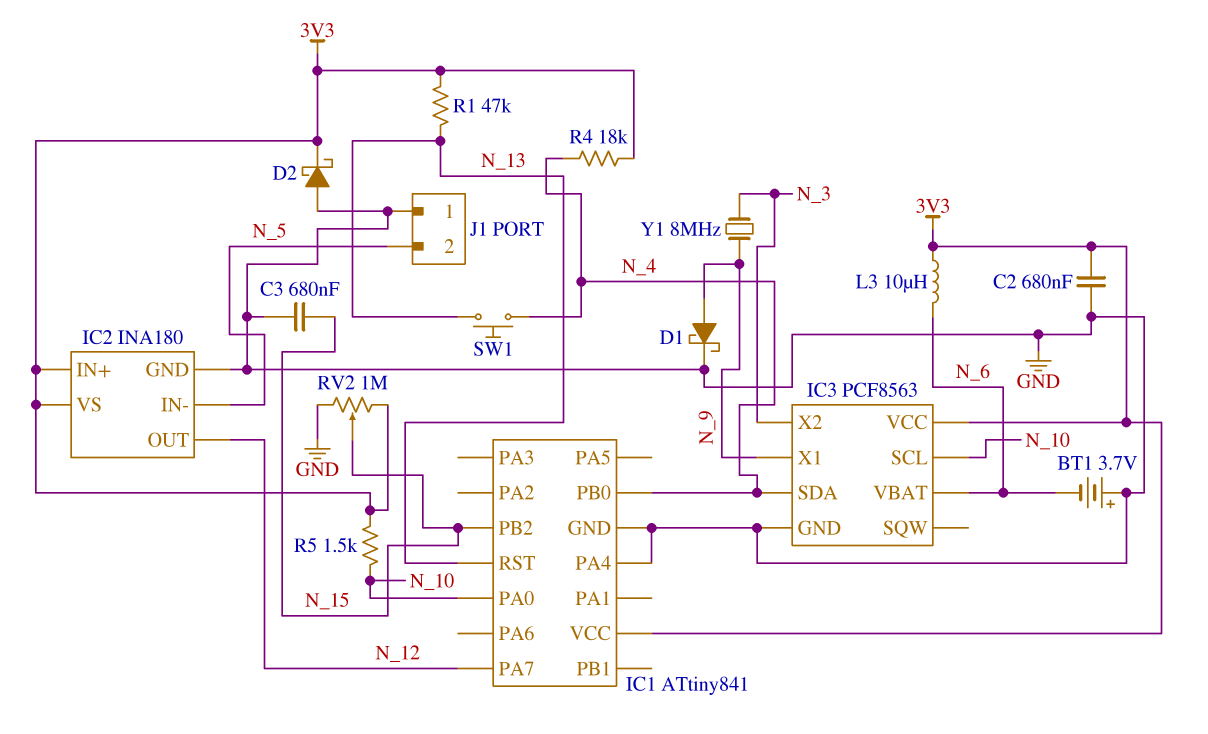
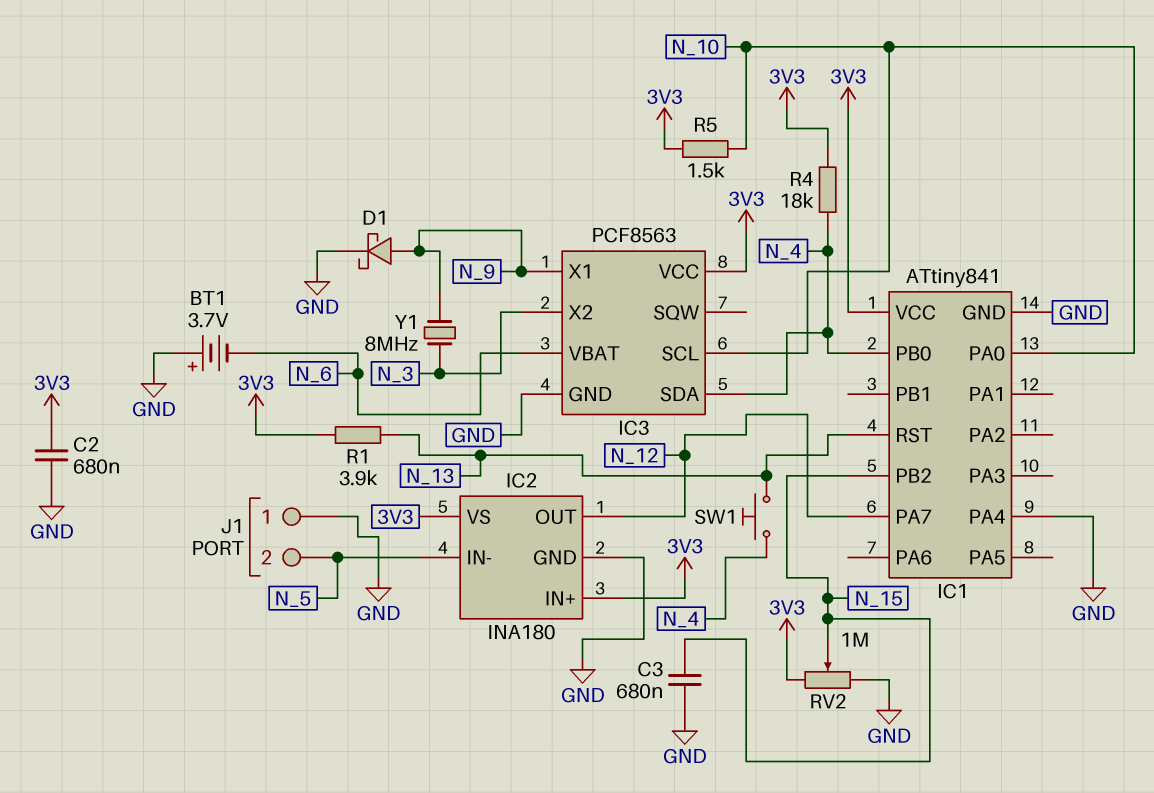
D2: schottky (A GND, K 3V3) -> none
L3: 10uH (3V3, N_6) -> none
R1: 47k (3V3, N_13) -> 3.9k (3V3, N_13)

